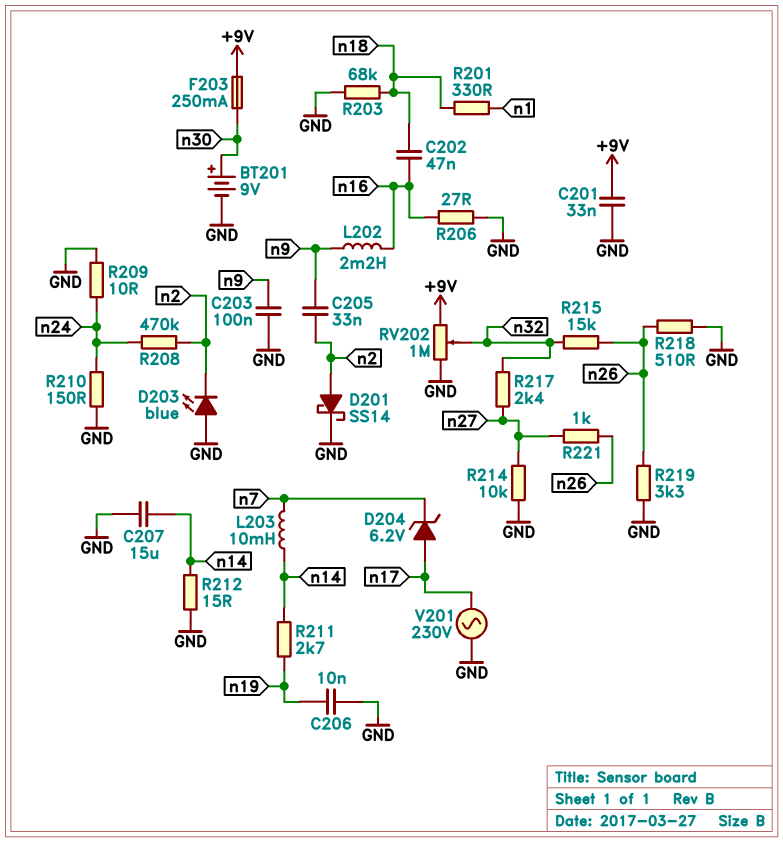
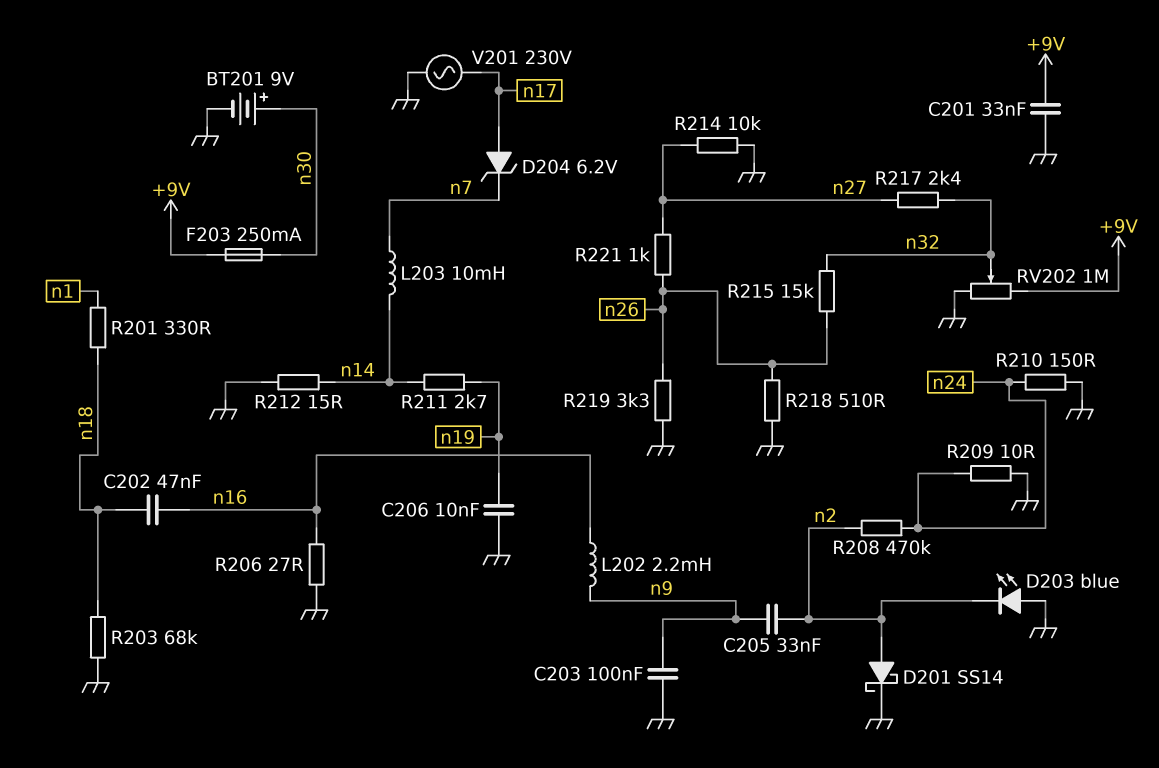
C207: 15uF (GND, n14) -> none

